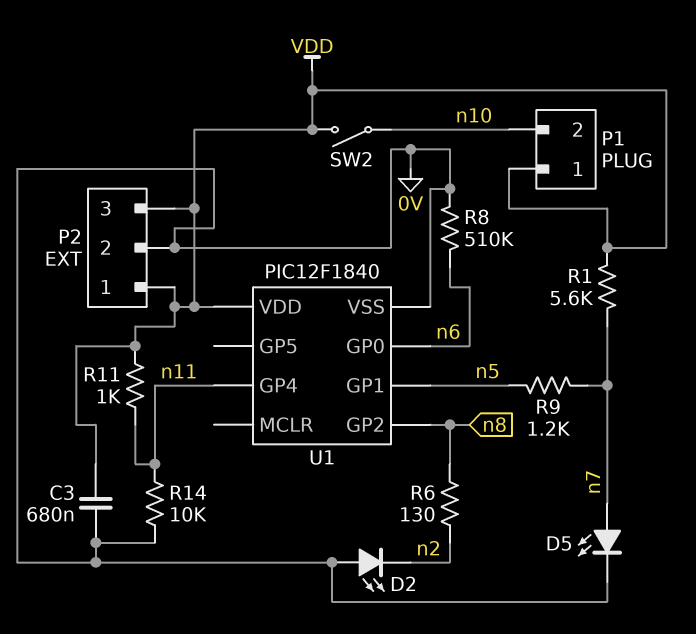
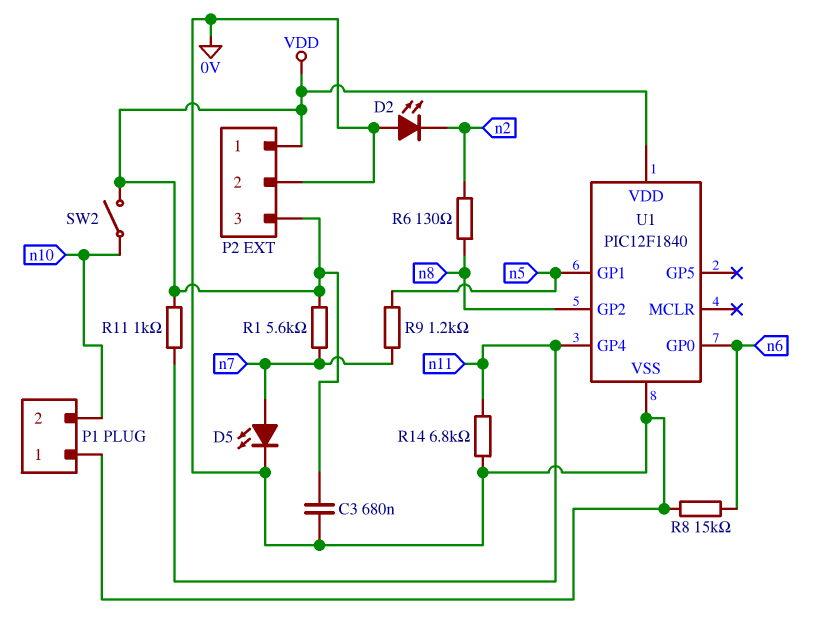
P1 pin 1: VDD -> 0V
R8: 510k (0V, n6) -> 15k (0V, n6)
R14: 10k (0V, n11) -> 6.8k (0V, n11)

